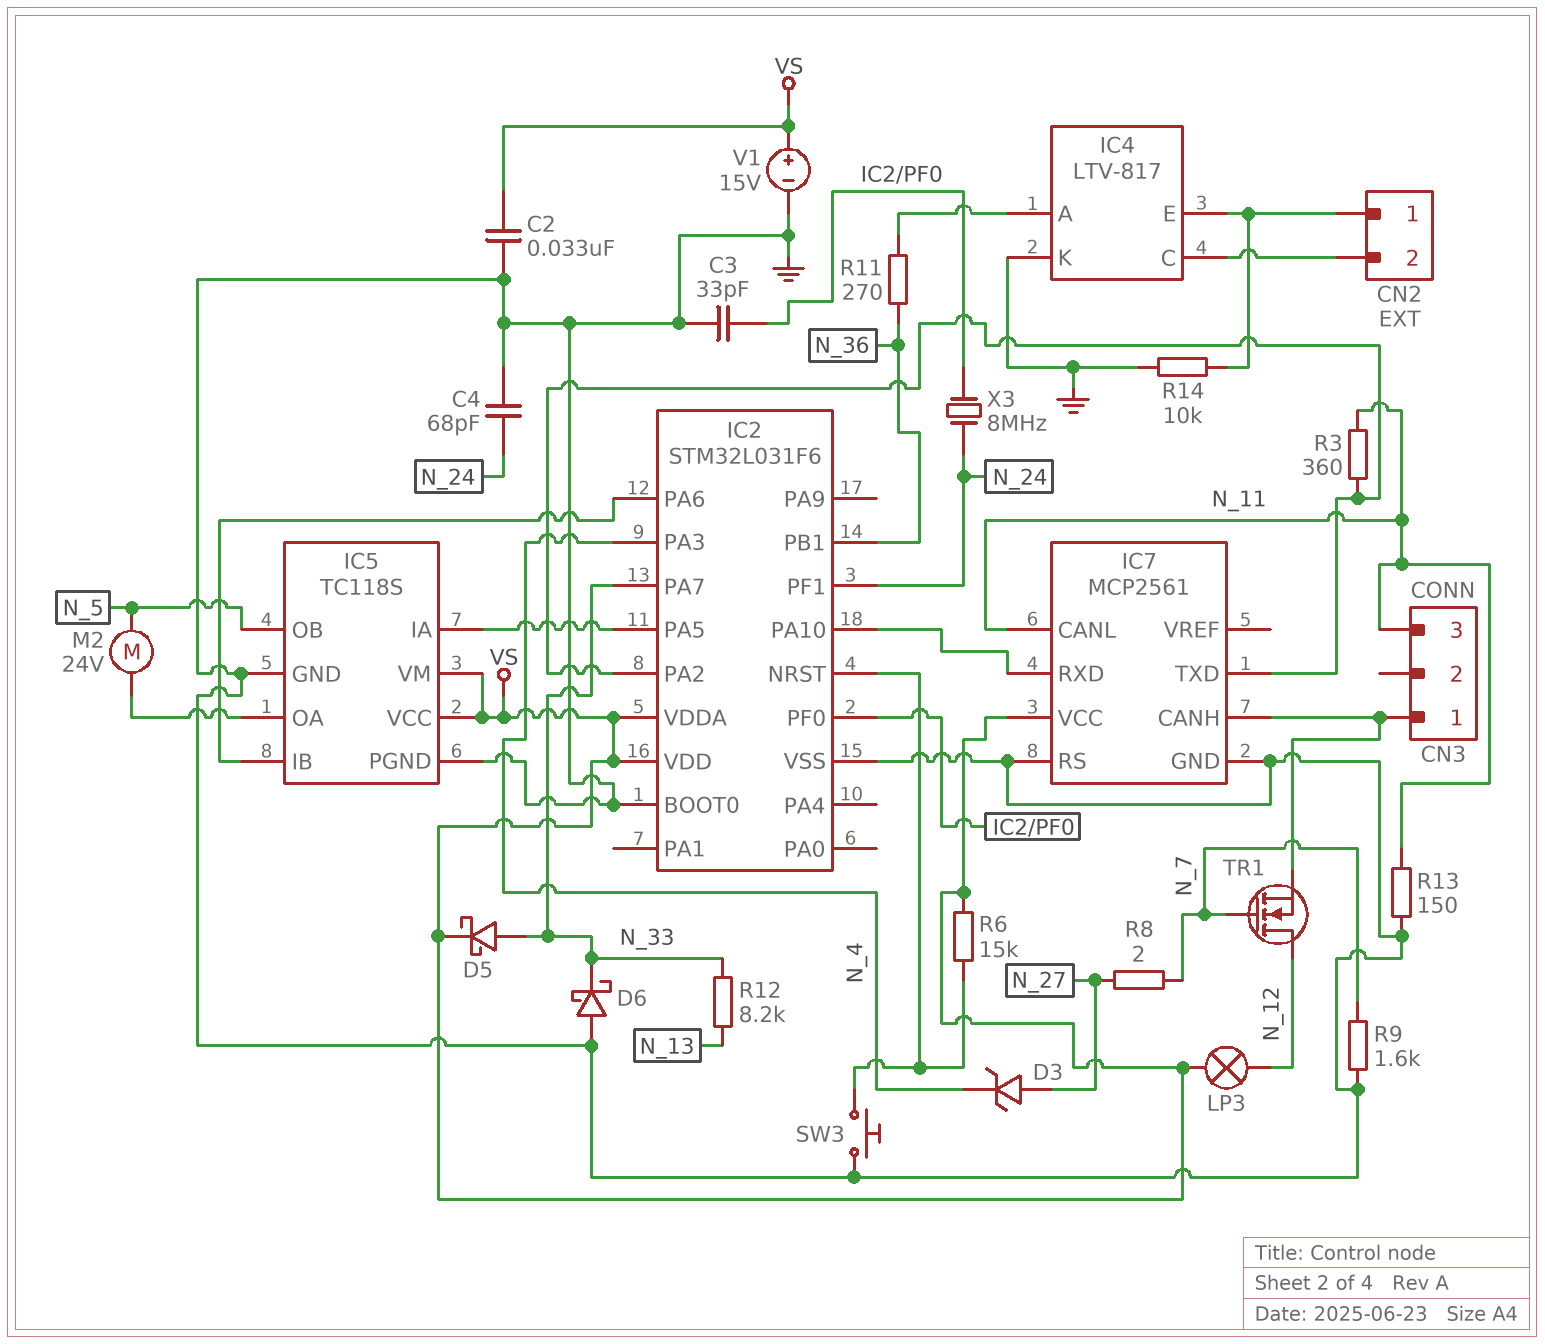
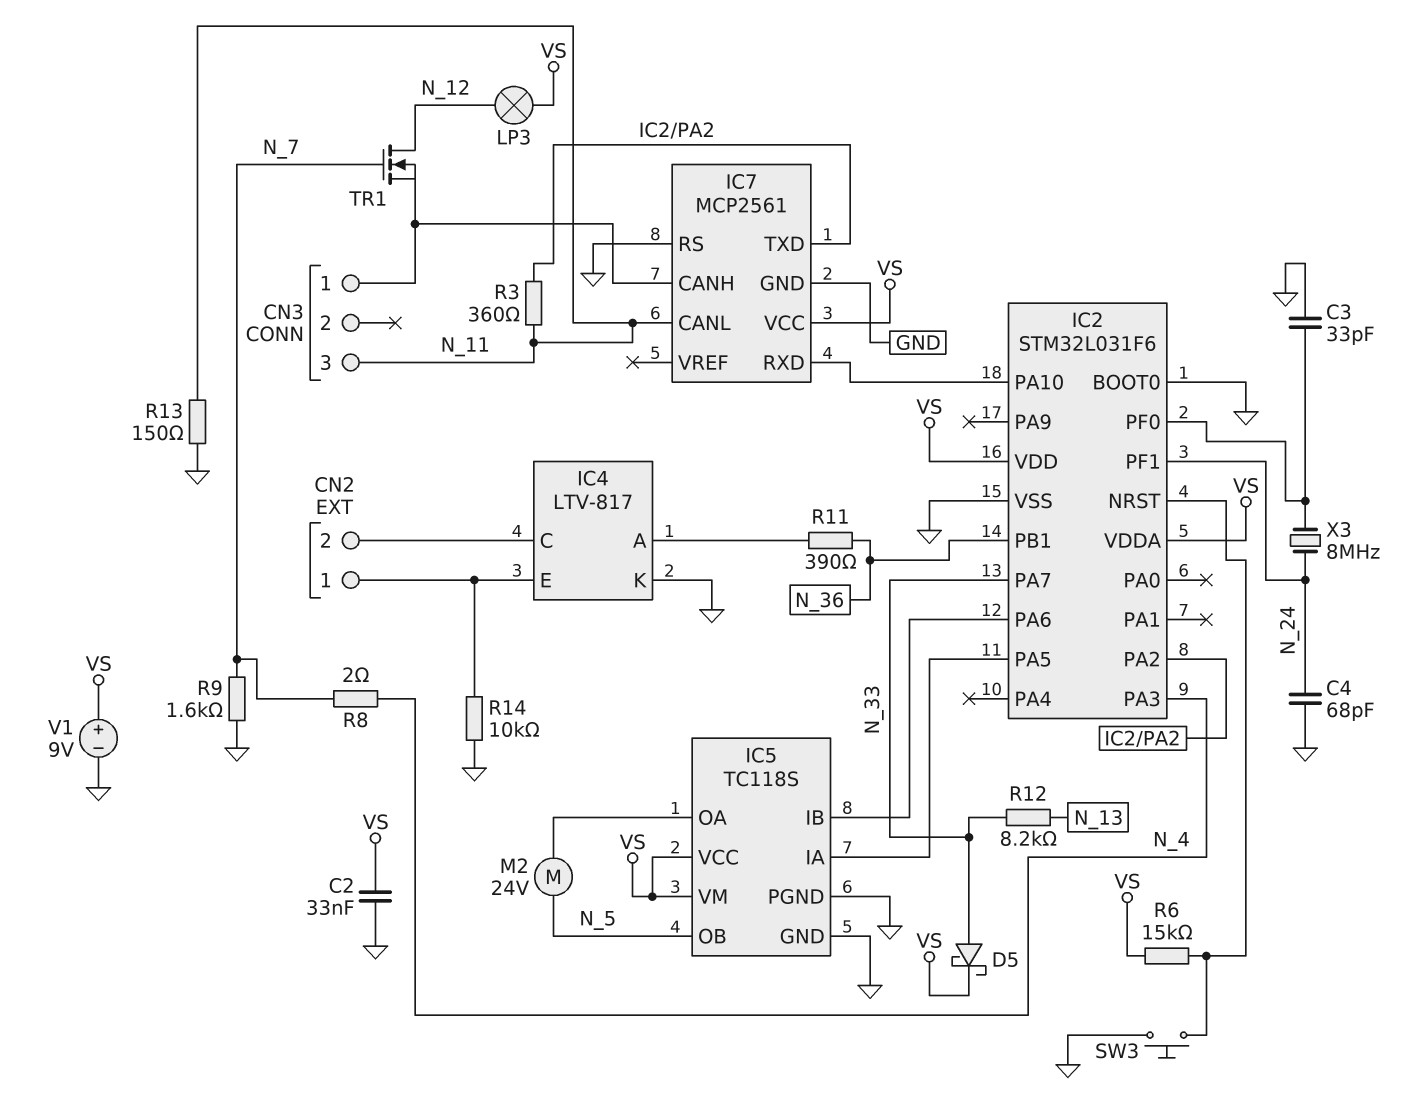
D3: zener (A N_27, K N_4) -> none
D6: schottky (A GND, K N_33) -> none
R8: 2 (N_7, N_27) -> 2 (N_4, N_7)
R11: 270 (IC4/A, N_36) -> 390 (IC4/A, N_36)
V1: 15V (plus VS, minus GND) -> 9V (plus VS, minus GND)

